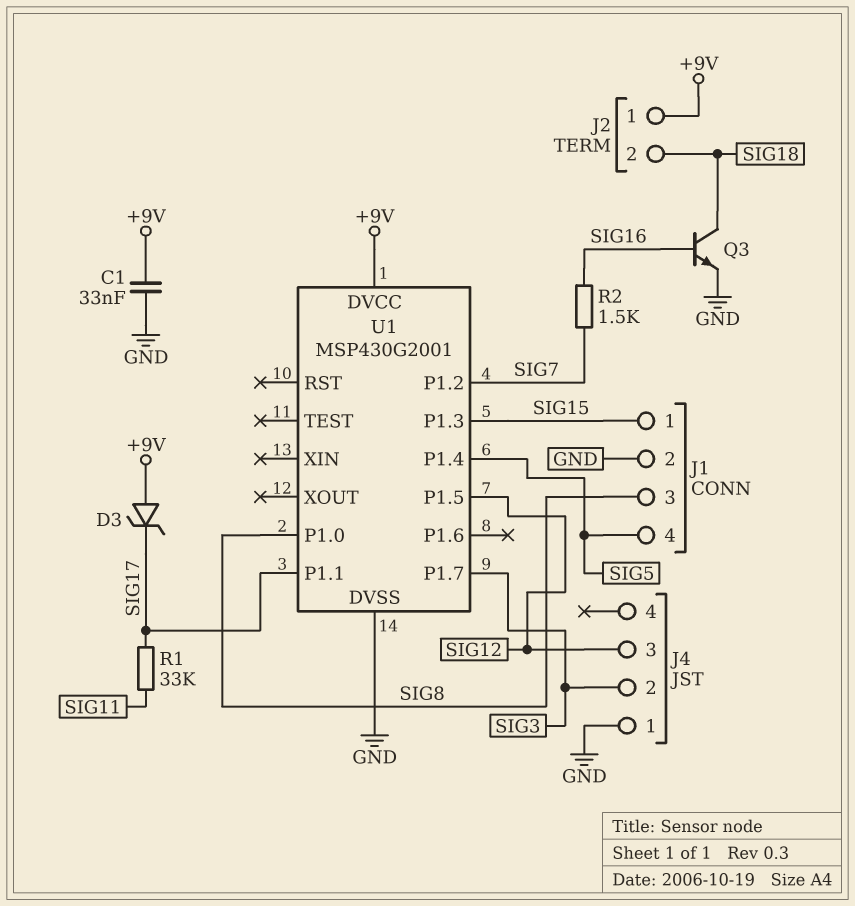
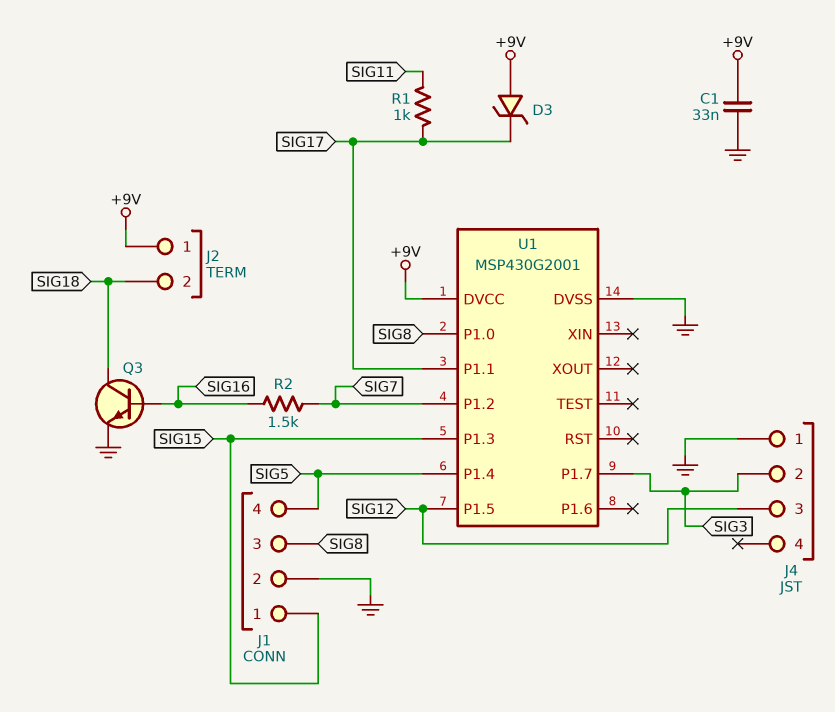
R1: 33k (SIG11, SIG17) -> 1k (SIG11, SIG17)

